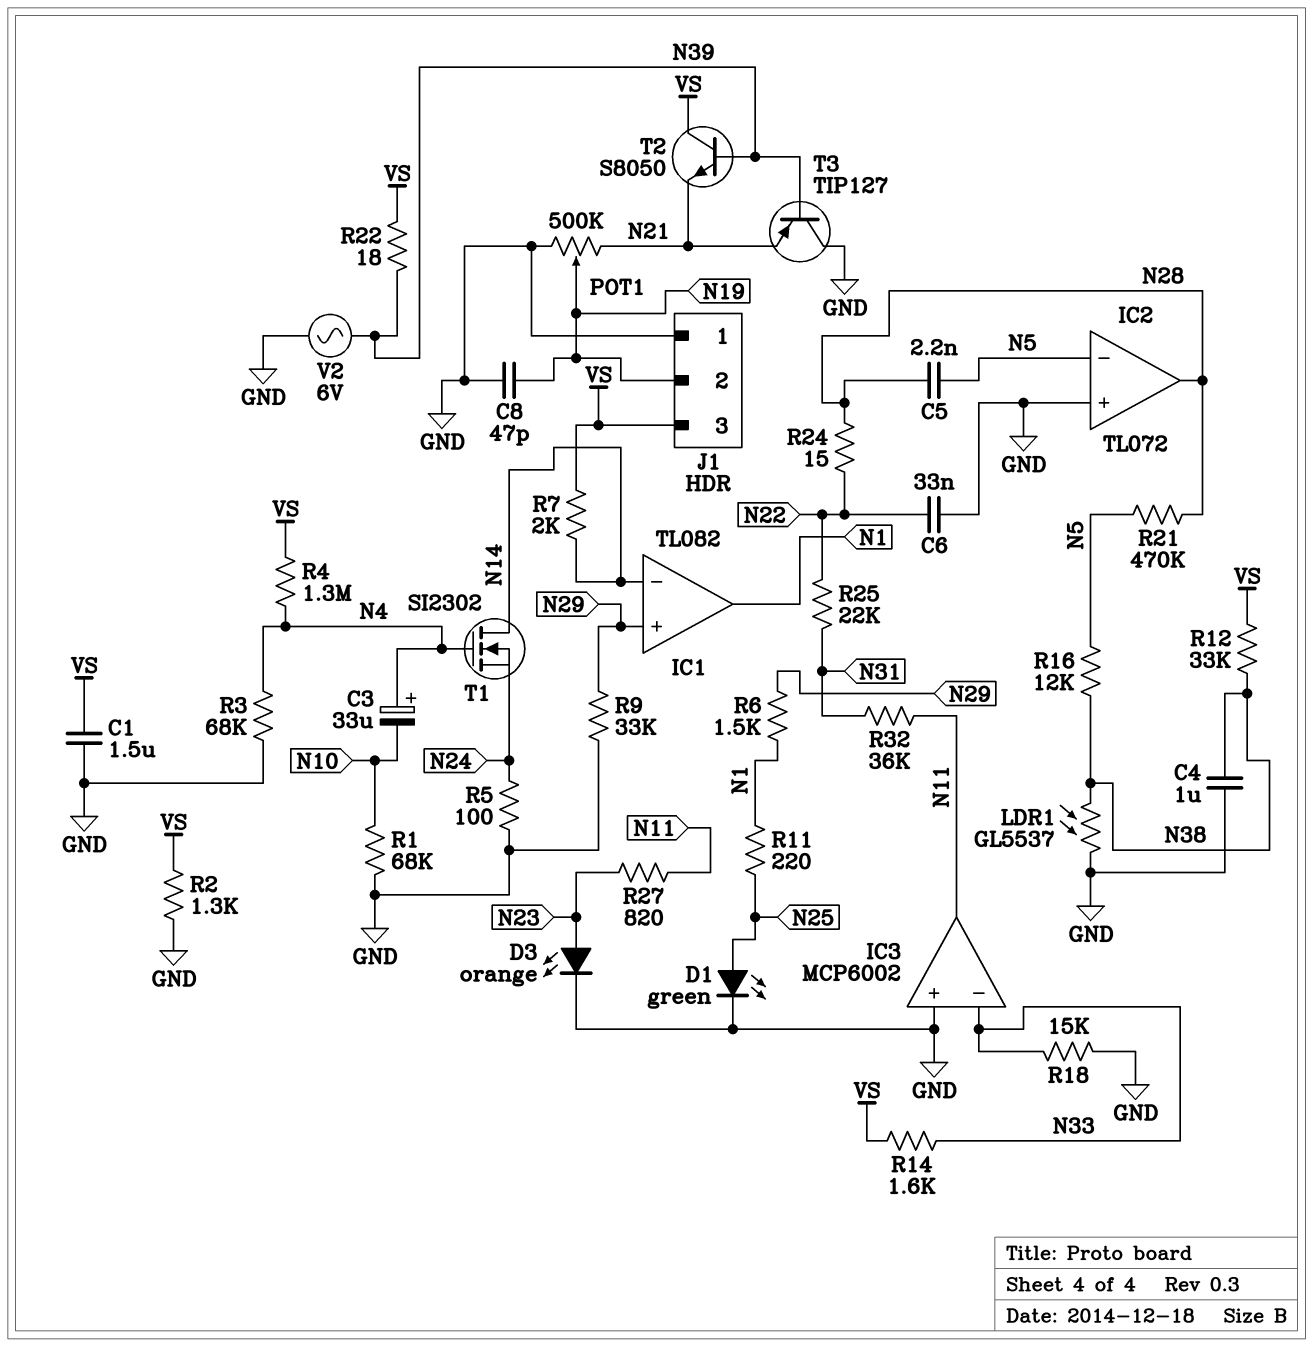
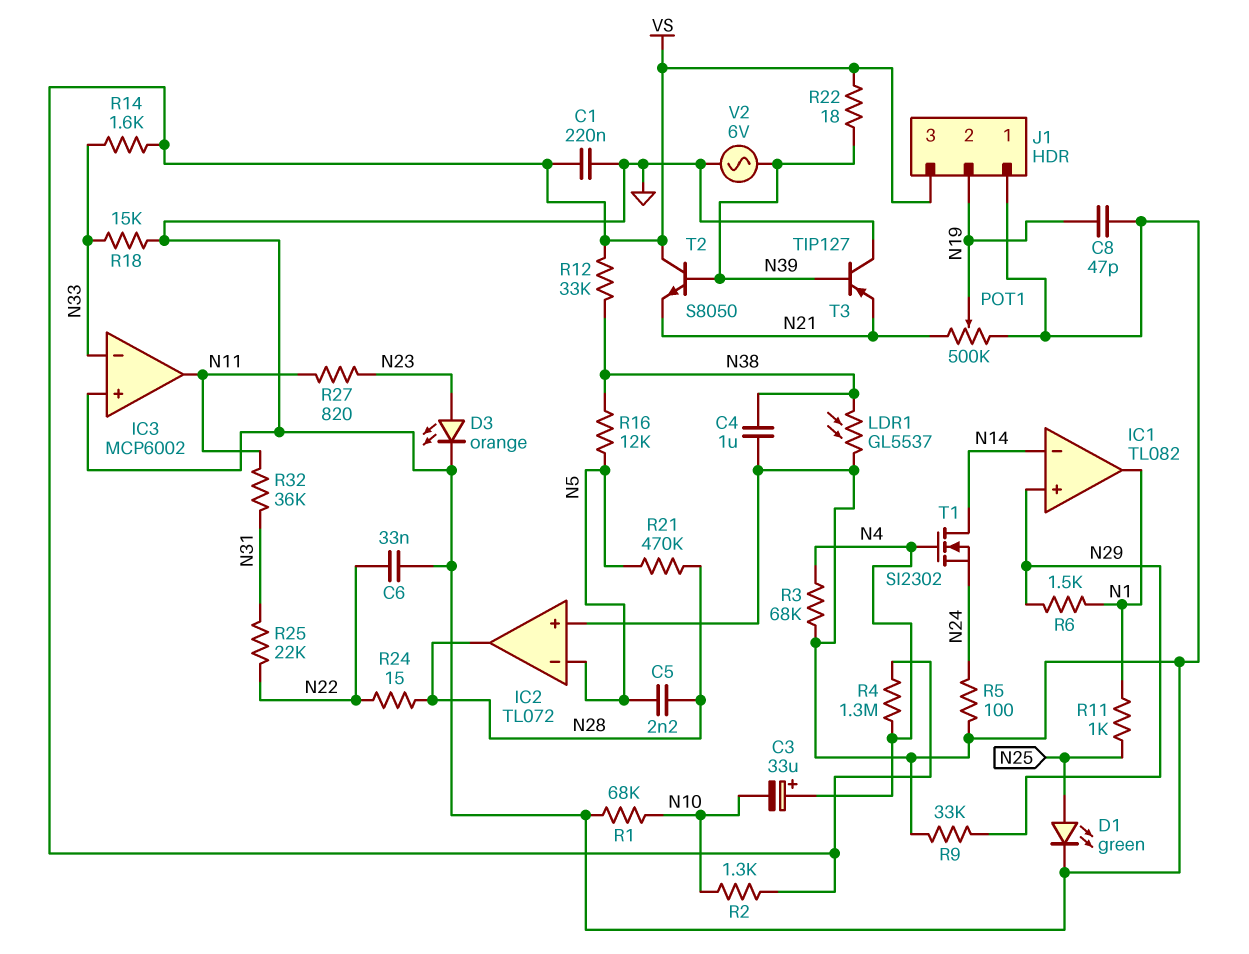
C1: 1.5uF (GND, VS) -> 220nF (GND, VS)
R2: 1.3k (GND, VS) -> 1.3k (N10, VS)
R7: 2k (N14, VS) -> none
R11: 220 (N1, N25) -> 1k (N1, N25)

